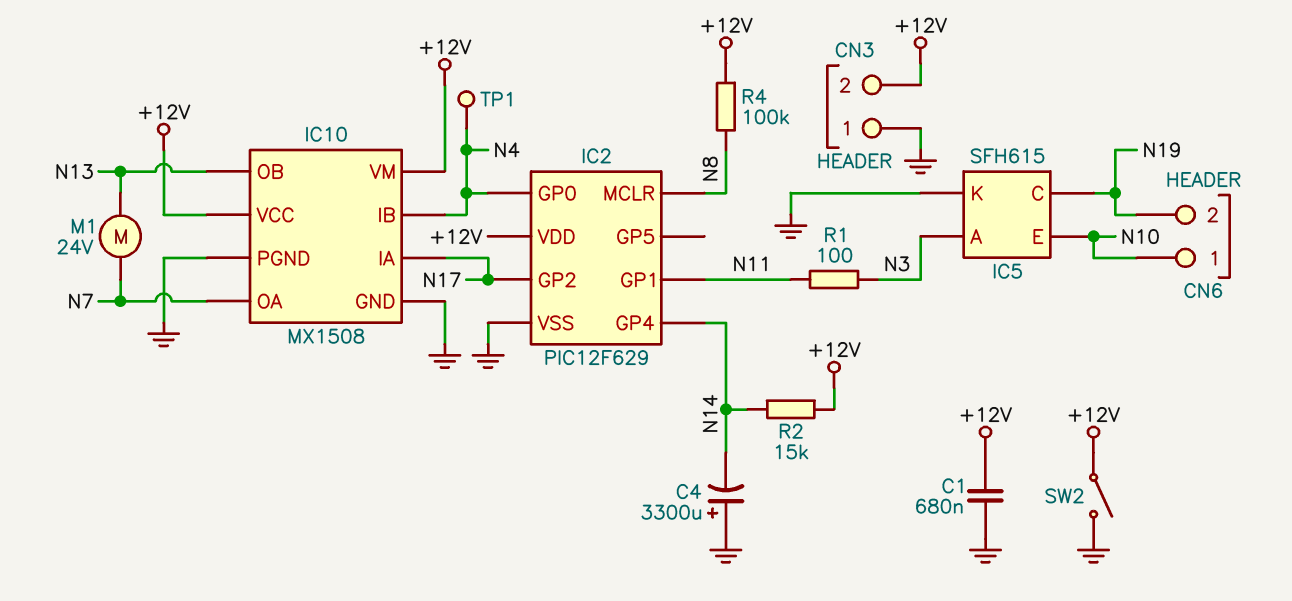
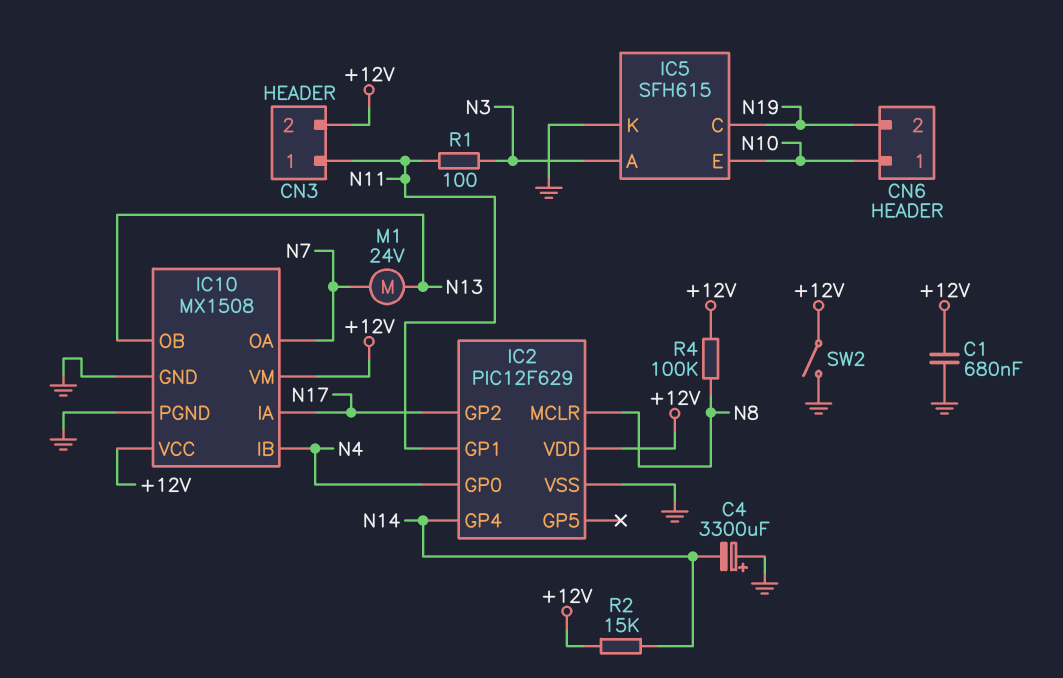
CN3 pin 1: GND -> N11
TP1: test point (N4) -> none

